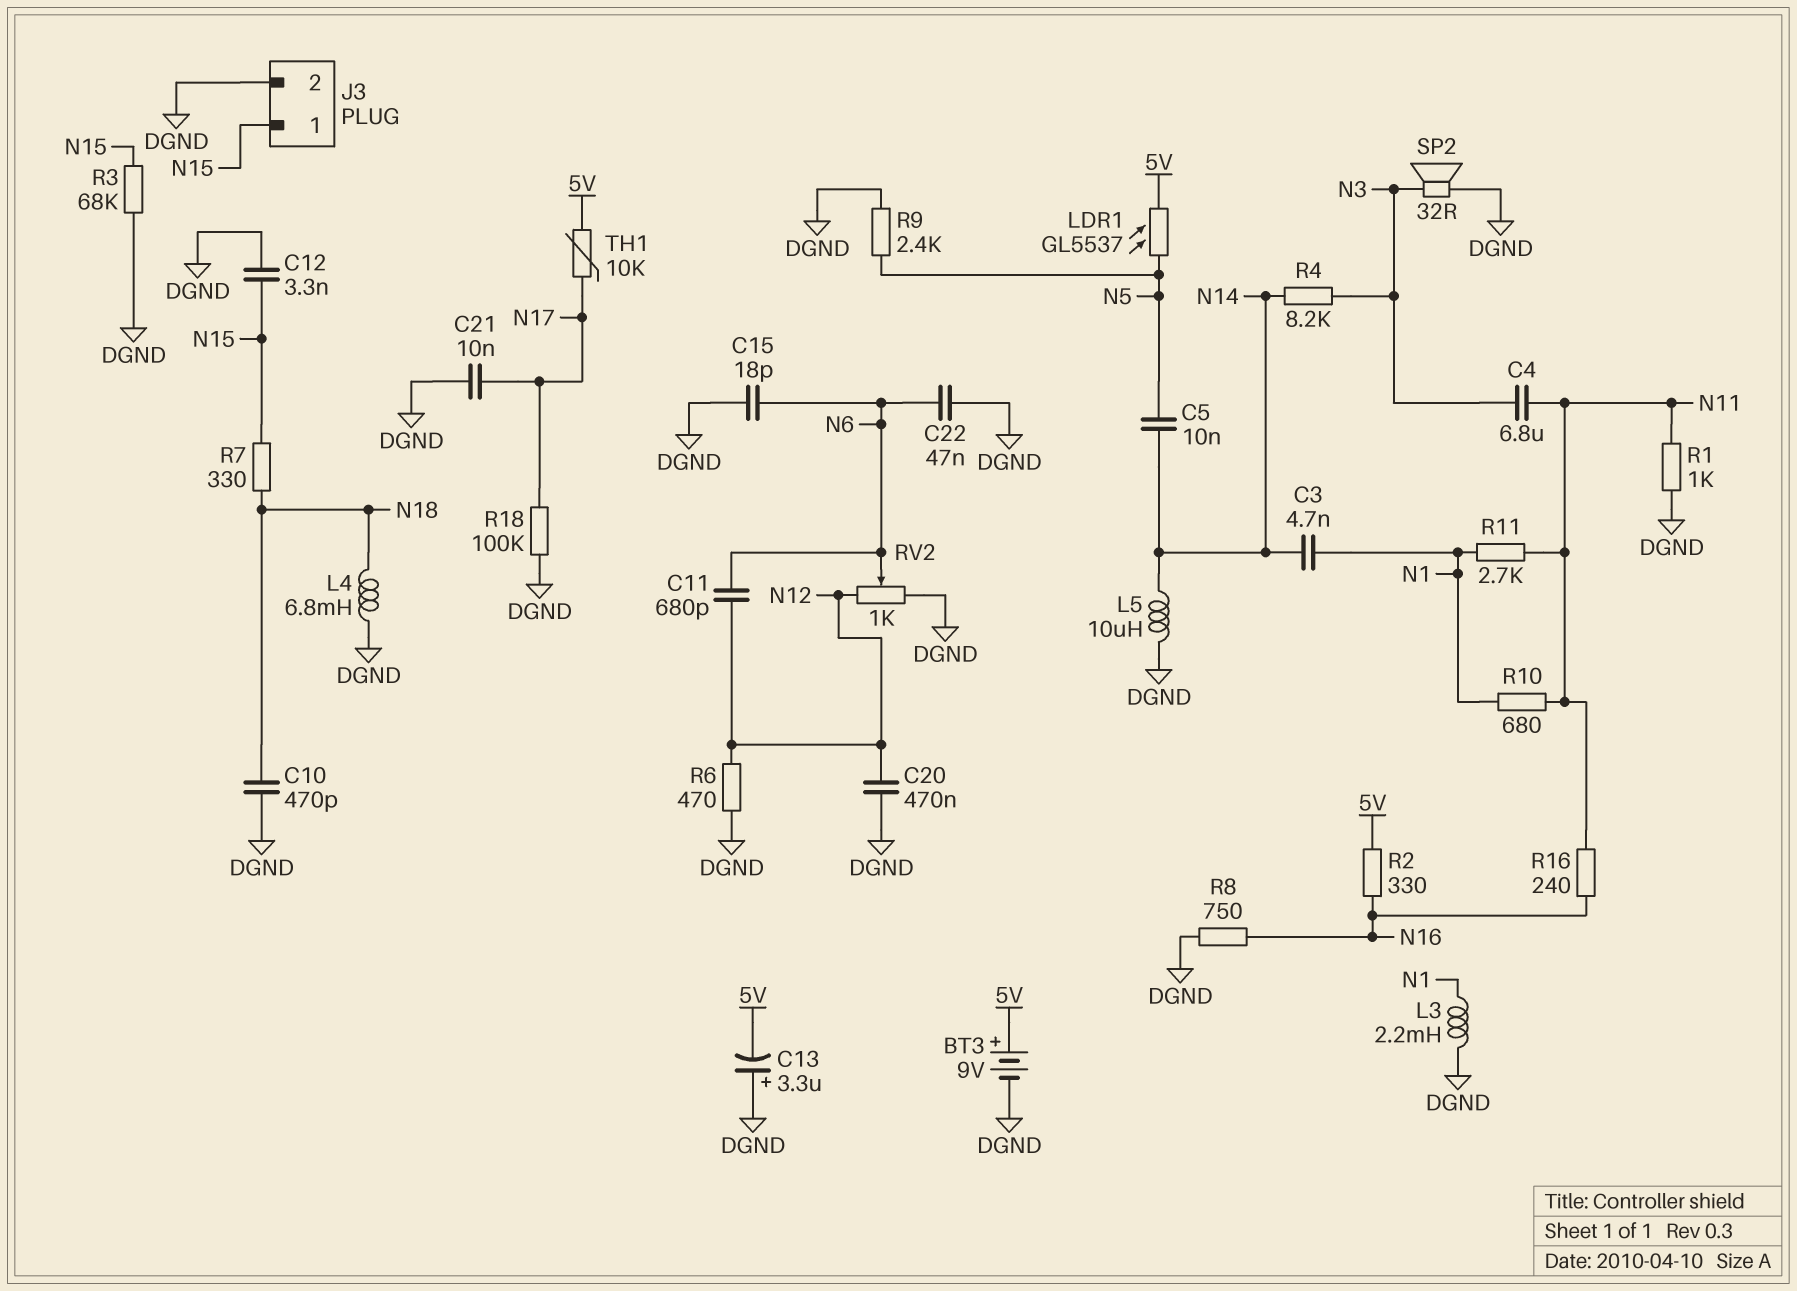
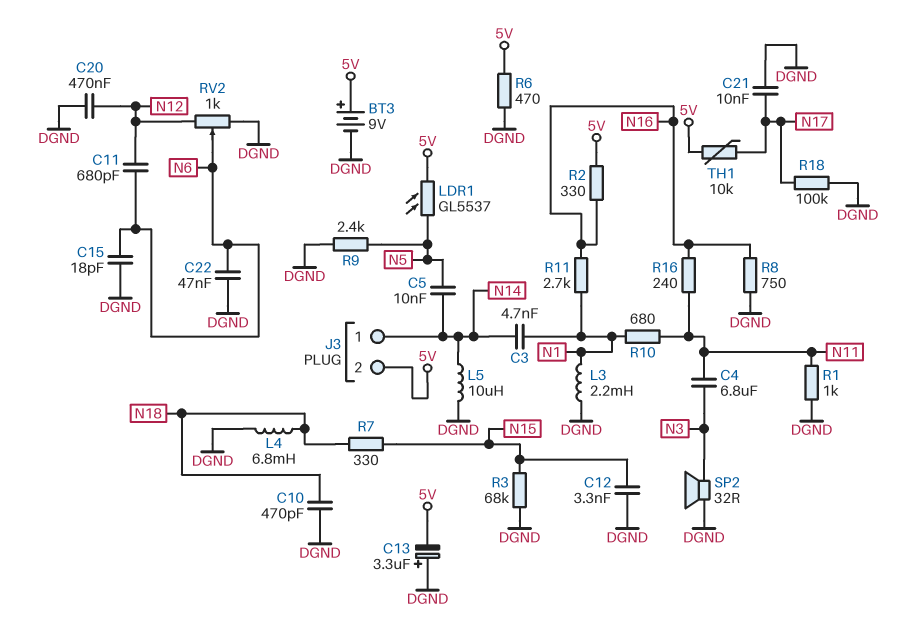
J3 pin 1: N15 -> N14
J3 pin 2: DGND -> 5V
R4: 8.2k (N3, N14) -> none
R6: 470 (DGND, N12) -> 470 (5V, DGND)
R11: 2.7k (N1, N11) -> 2.7k (N1, N16)

